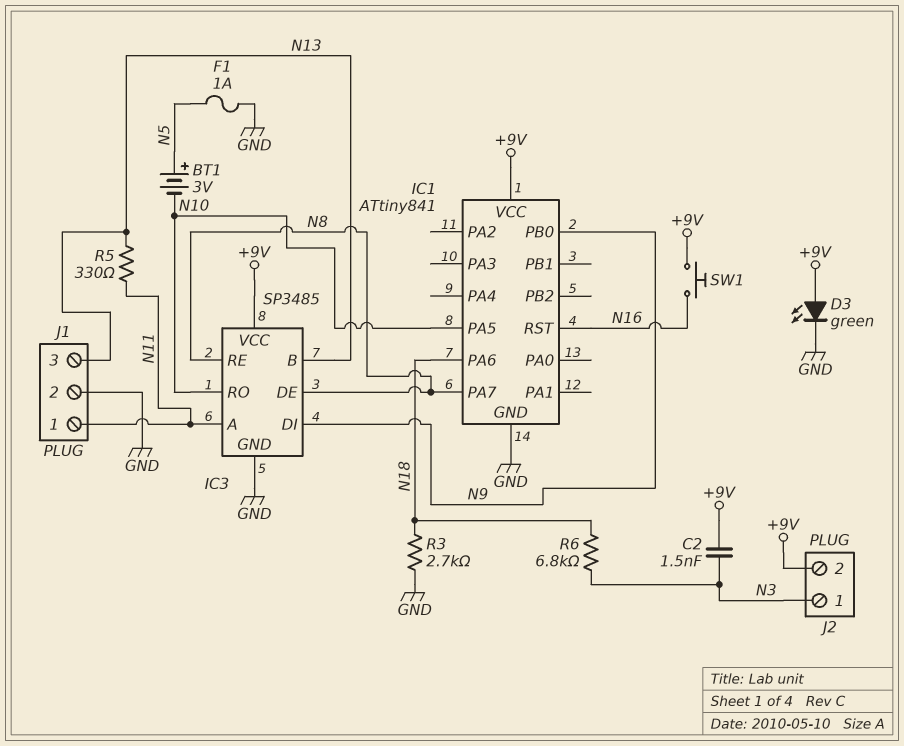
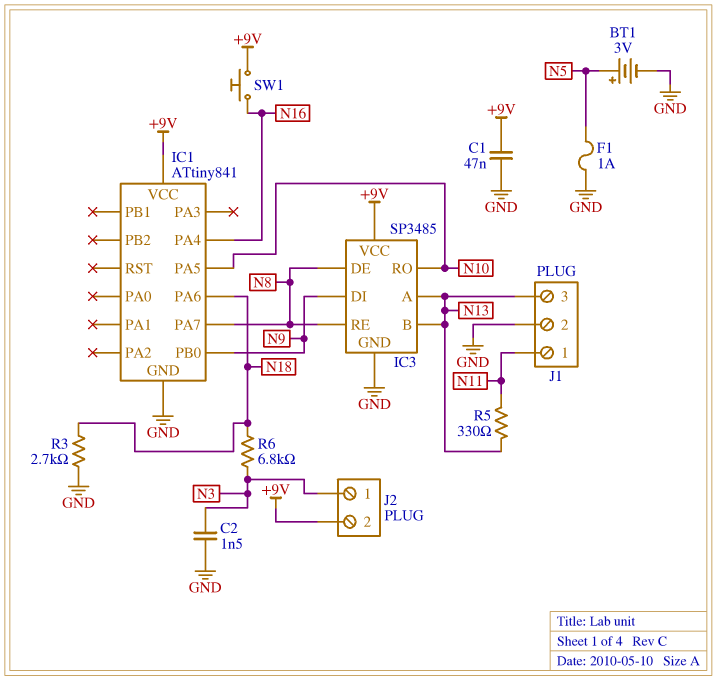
BT1: 3V (plus N5, minus N10) -> 3V (plus N5, minus GND)
C1: none -> 47nF (+9V, GND)
C2: 1.5nF (+9V, N3) -> 1.5nF (GND, N3)
D3: LED green (A +9V, K GND) -> none
IC1 pin PA4: none -> N16
IC1 pin RST: N16 -> none
IC3 pin A: N11 -> N13

